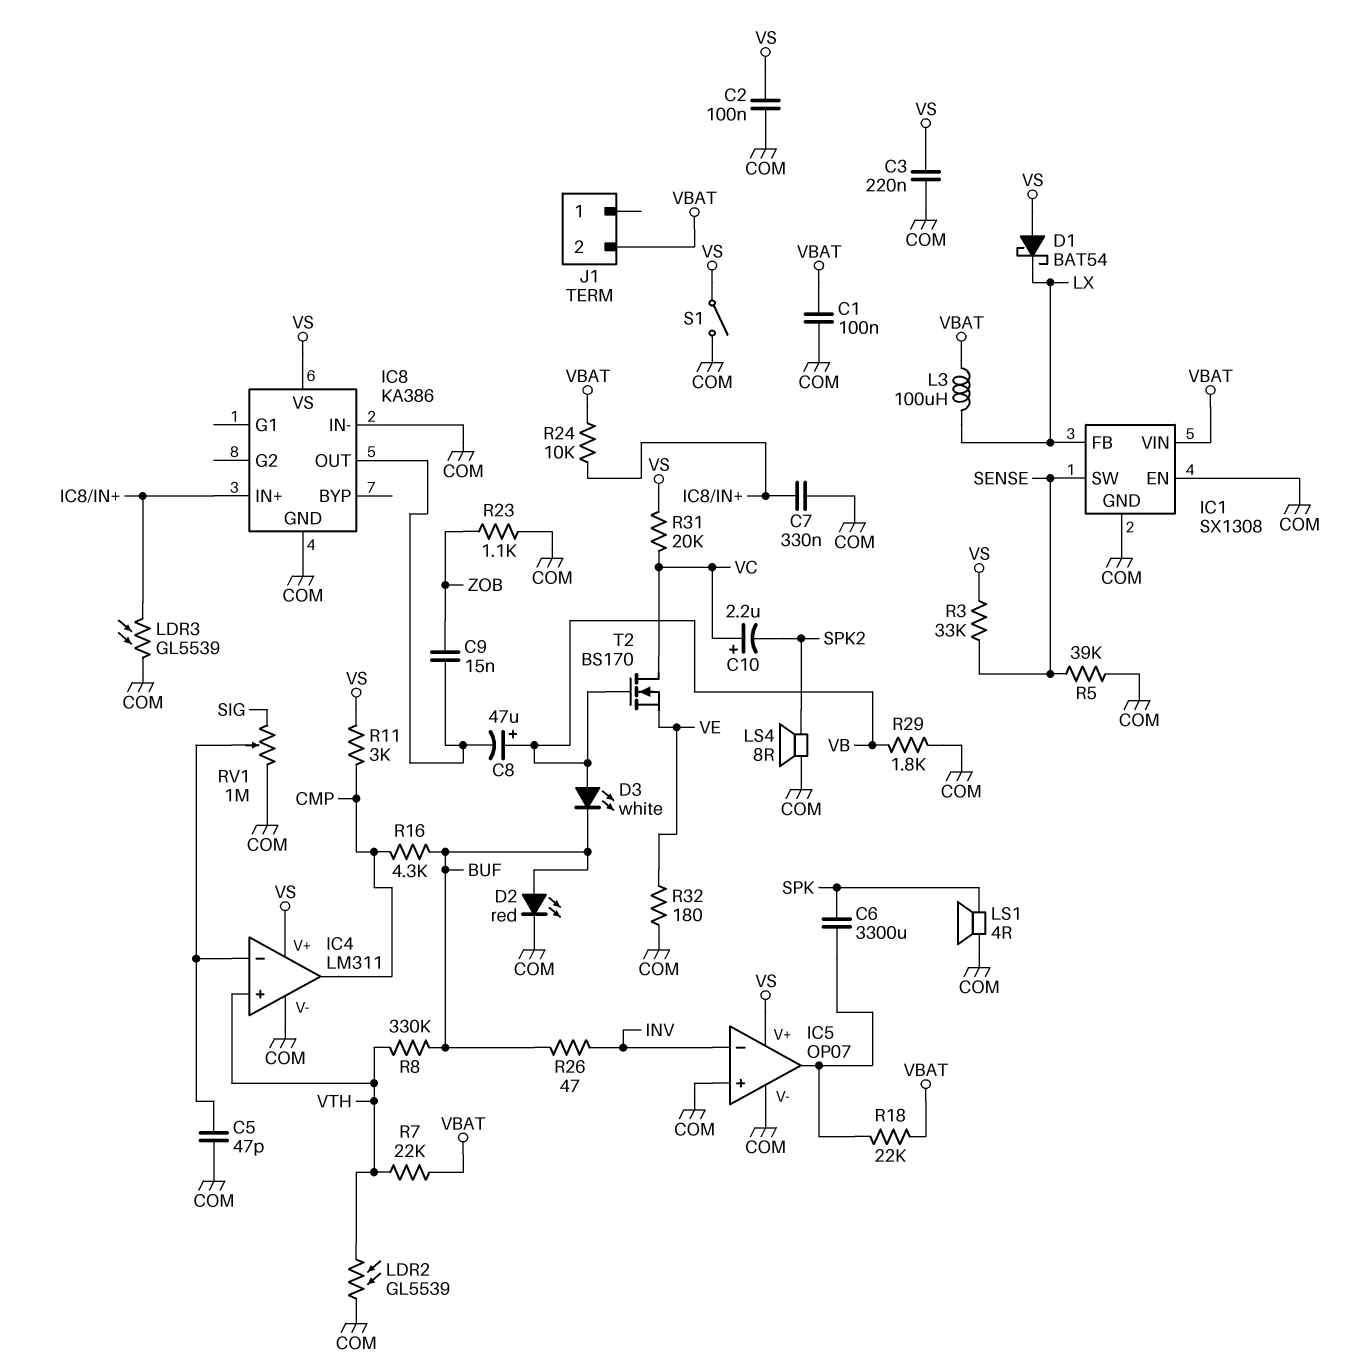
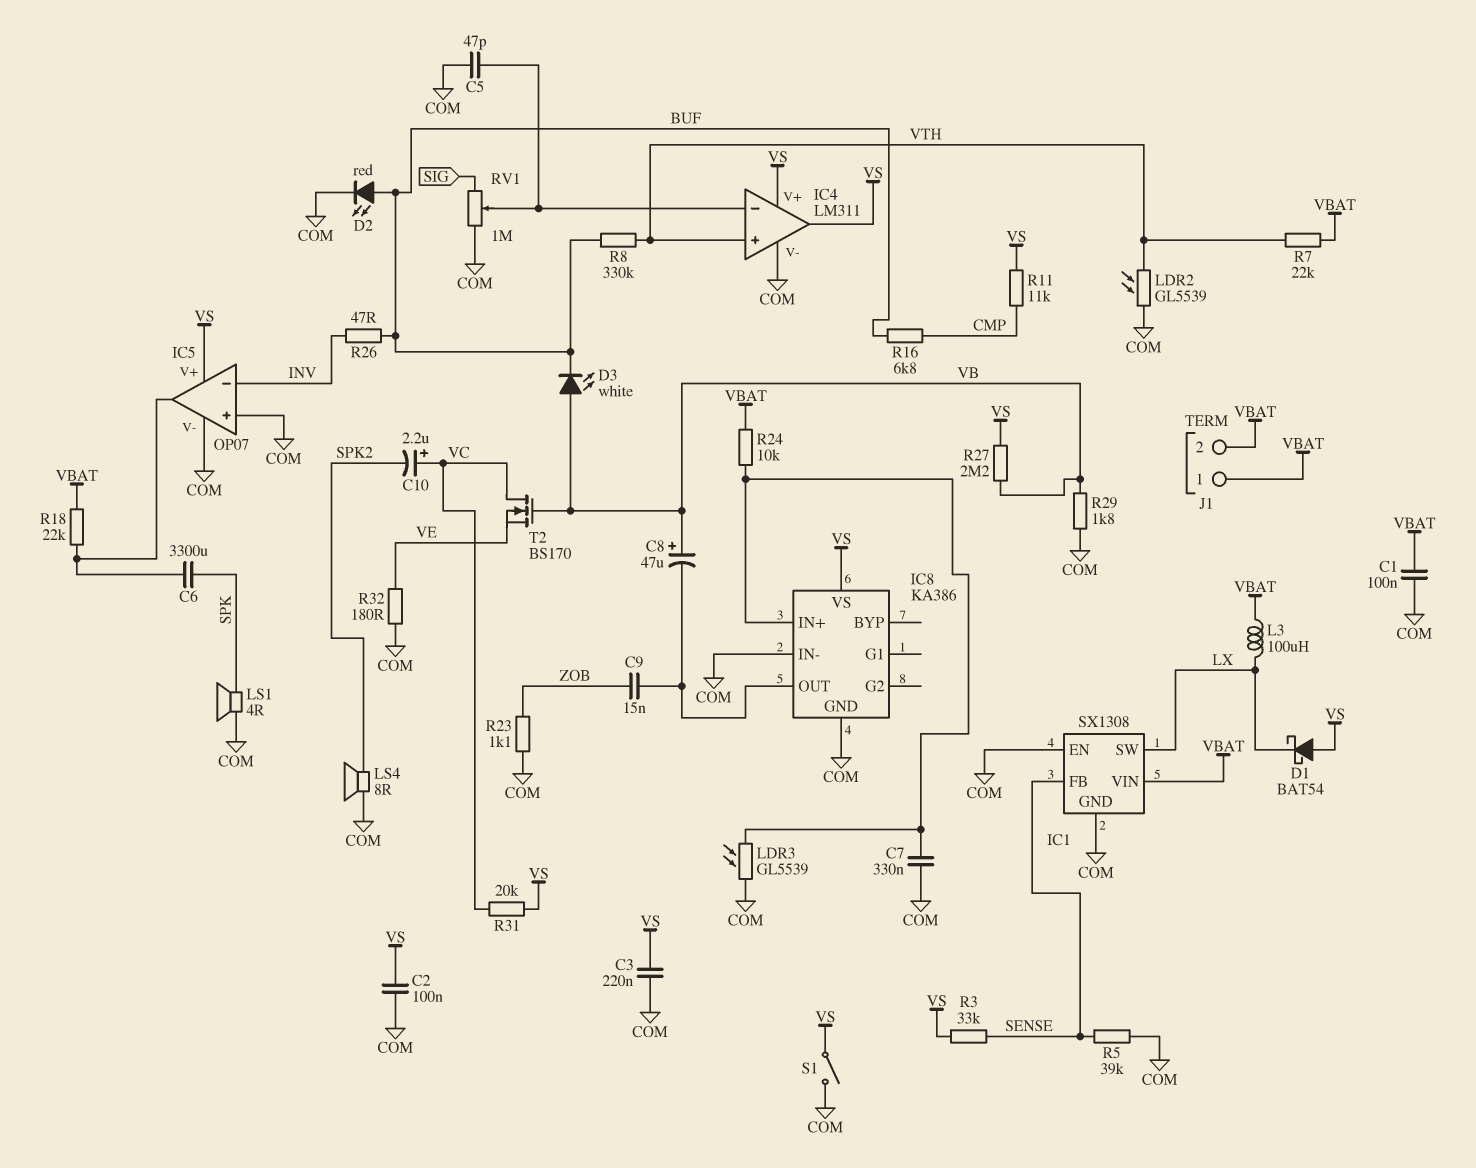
IC1 pin FB: LX -> SENSE
IC1 pin SW: SENSE -> LX
IC4 pin out: CMP -> VS
J1 pin 1: none -> VBAT
R11: 3k (CMP, VS) -> 11k (CMP, VS)
R16: 4.3k (BUF, CMP) -> 6.8k (BUF, CMP)
R27: none -> 2.2M (VB, VS)

